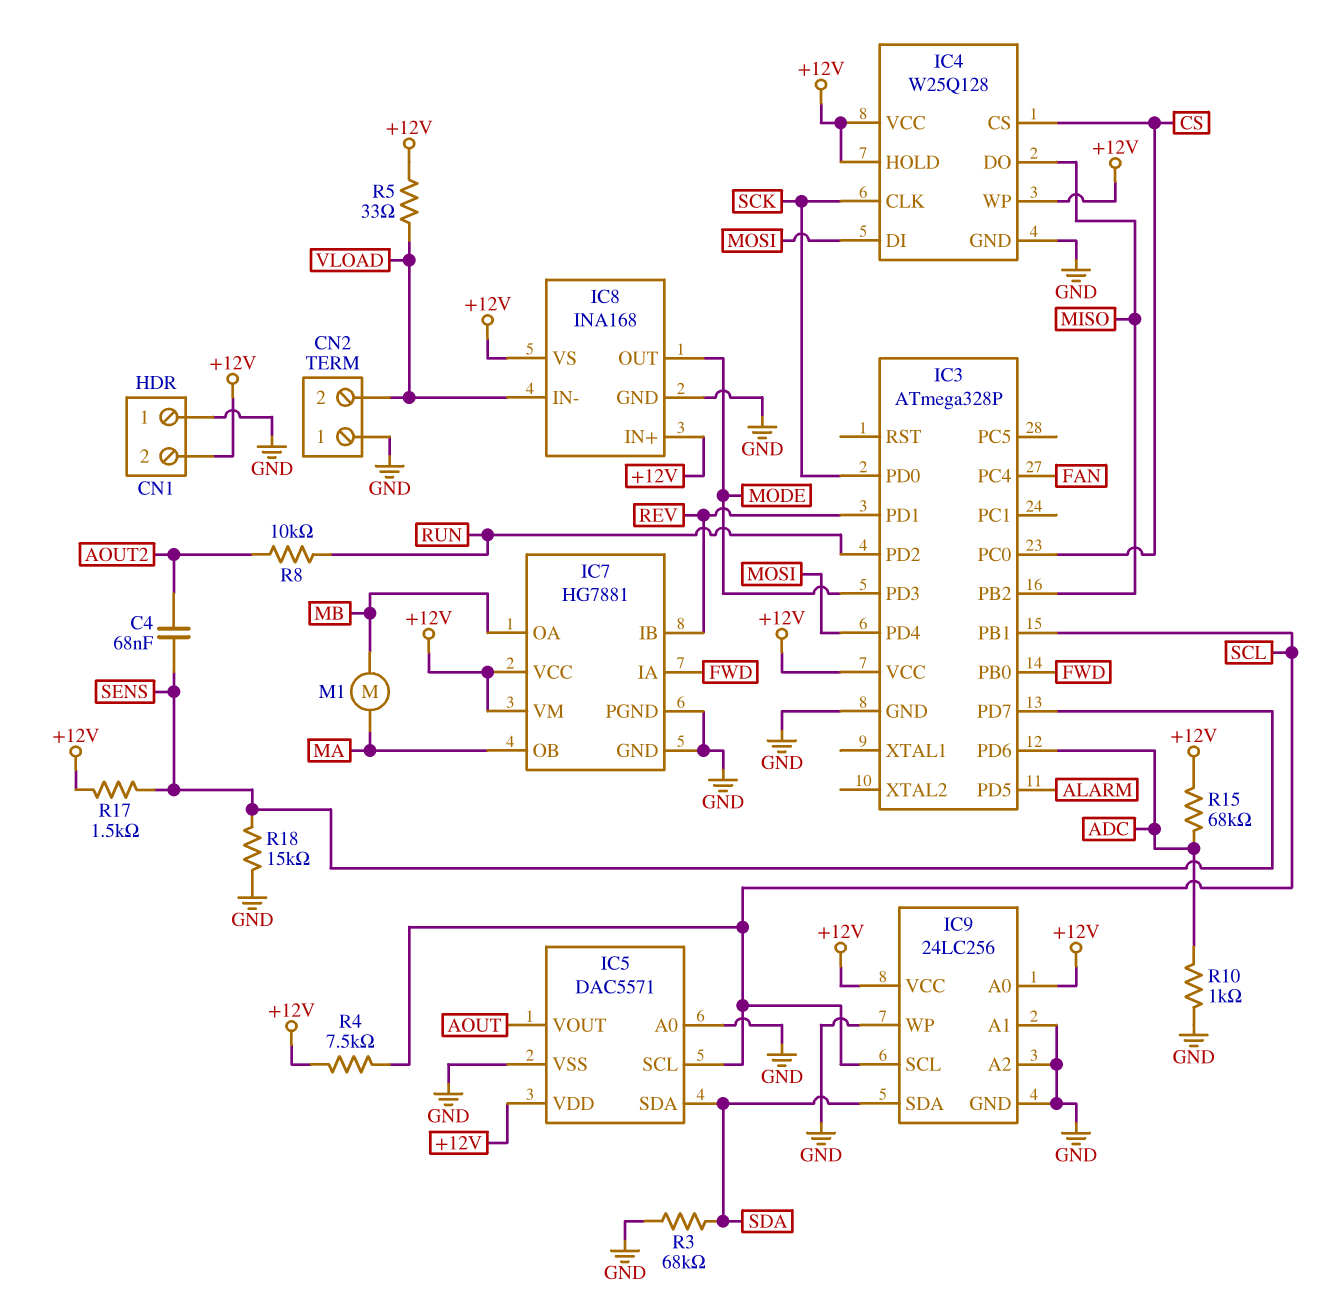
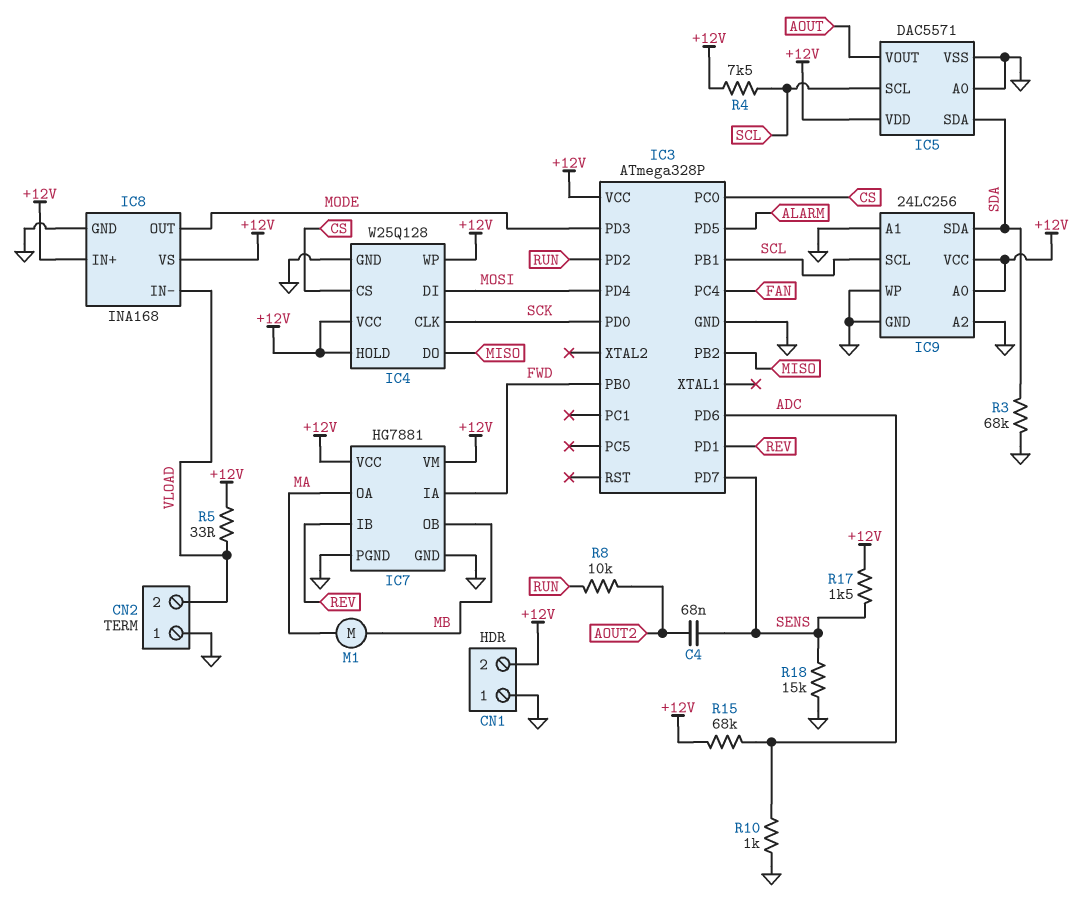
IC7 pin OA: MB -> MA
IC7 pin OB: MA -> MB

